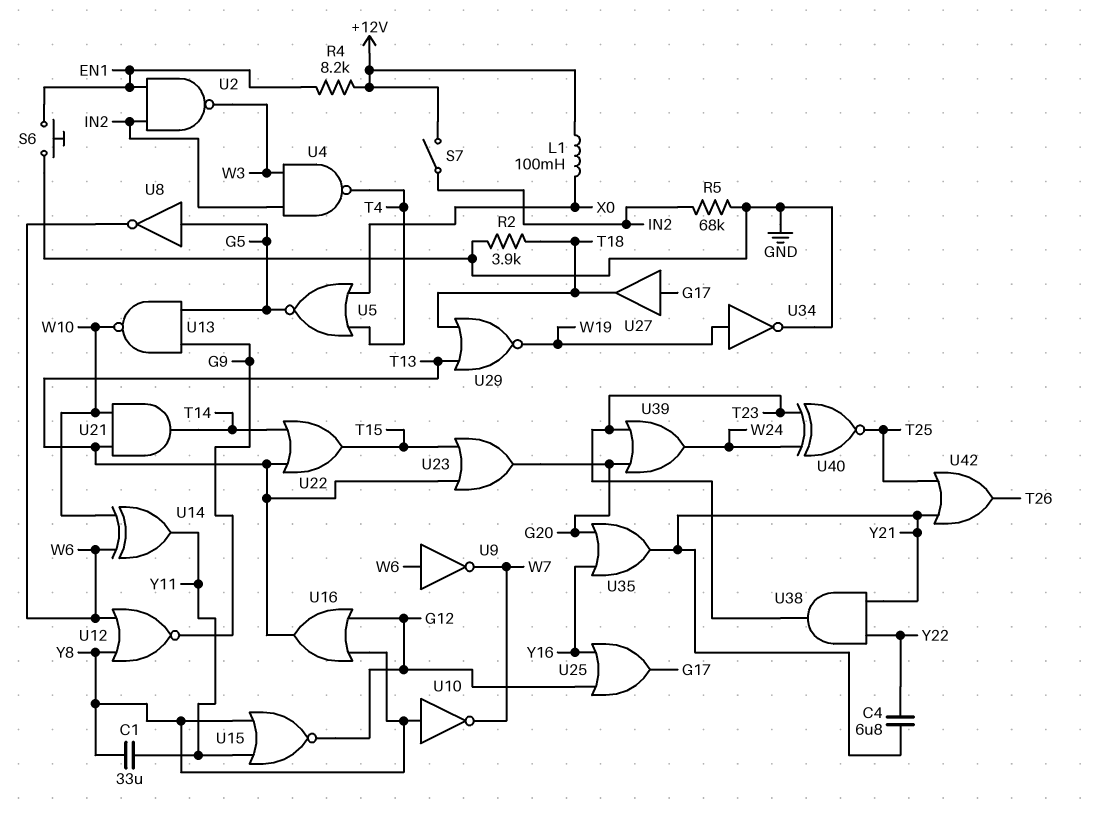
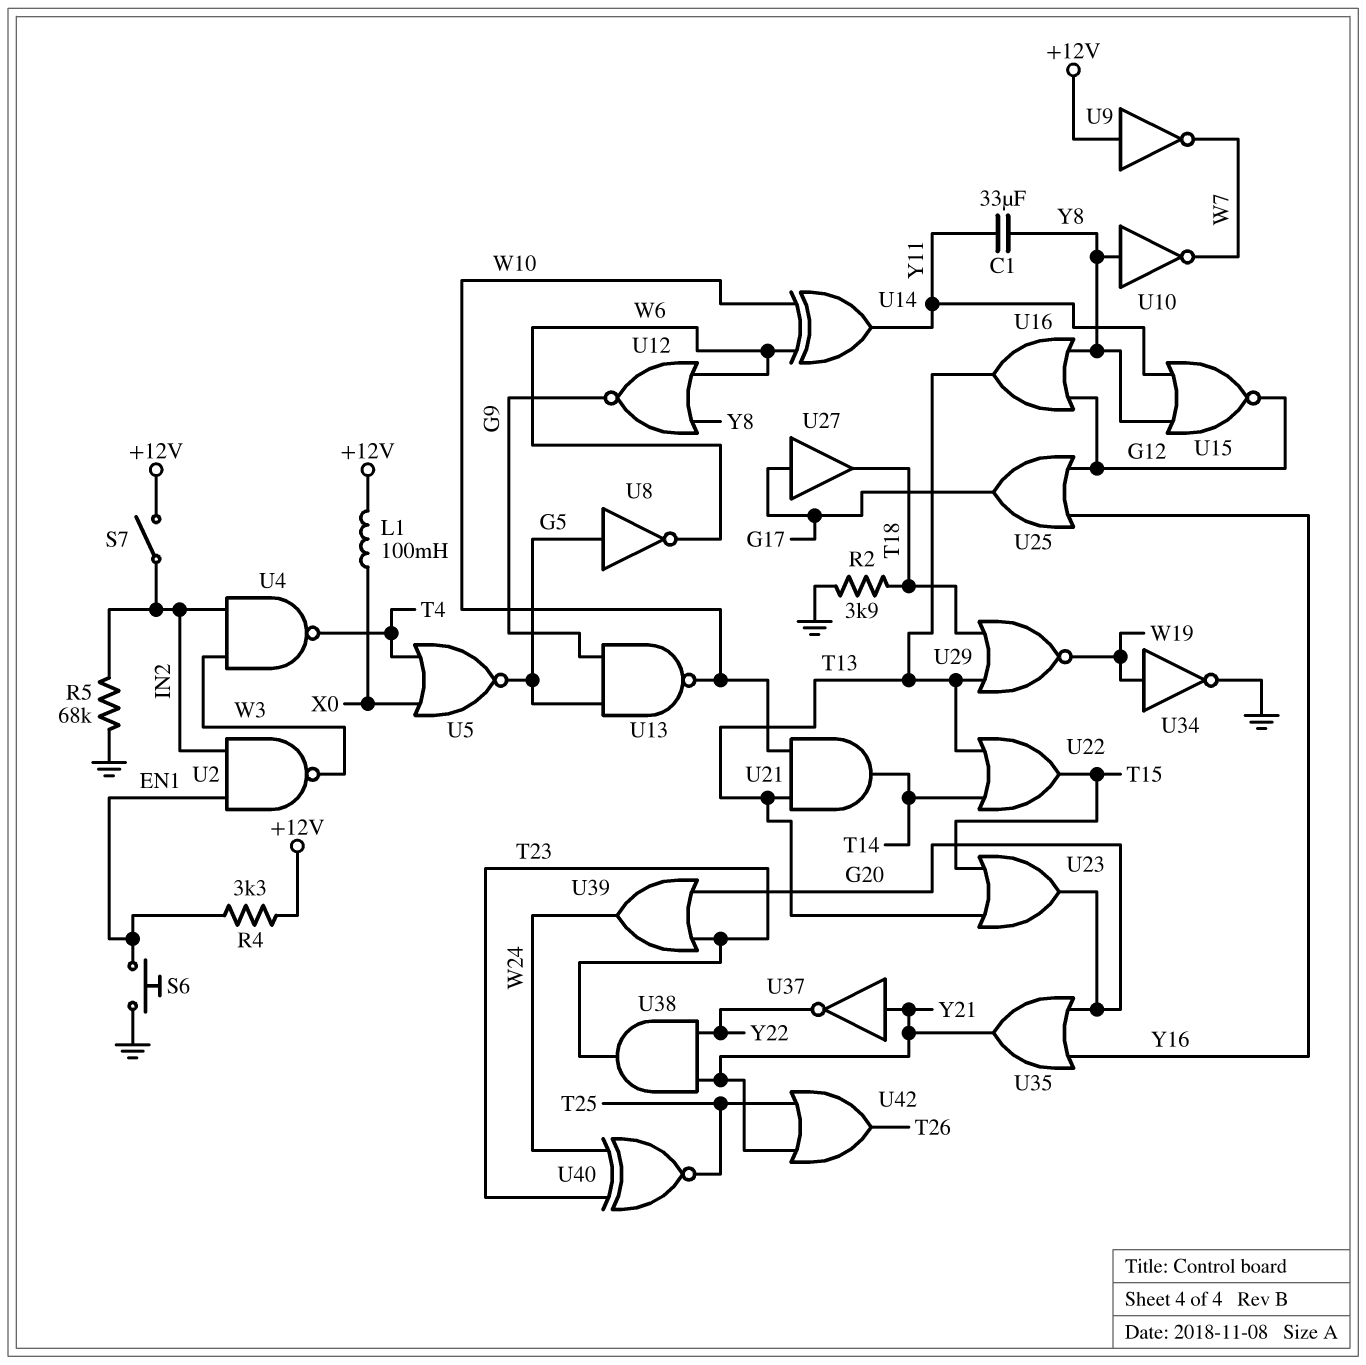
C4: 6.8uF (Y21, Y22) -> none
R4: 8.2k (+12V, EN1) -> 3.3k (+12V, EN1)
U9: NOT (in W6, out W7) -> NOT (in +12V, out W7)
U37: none -> NOT (in Y21, out Y22)

